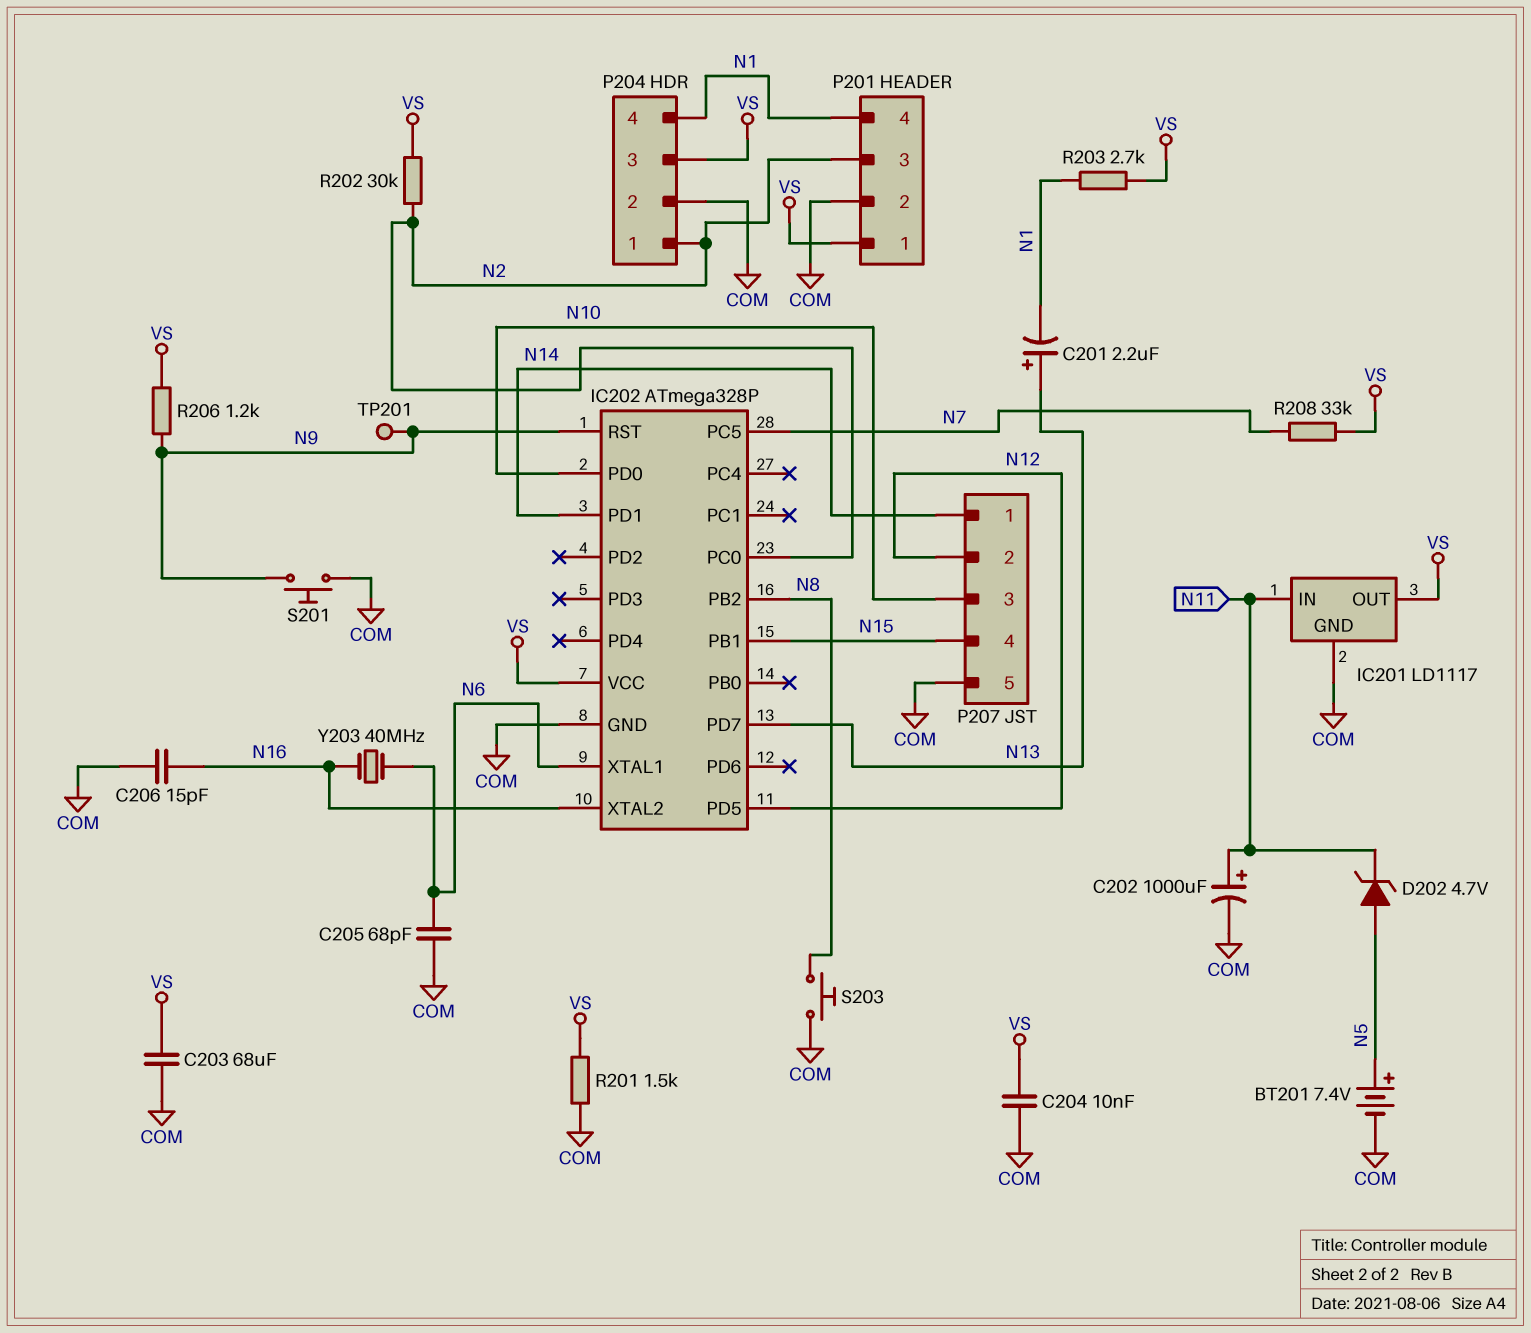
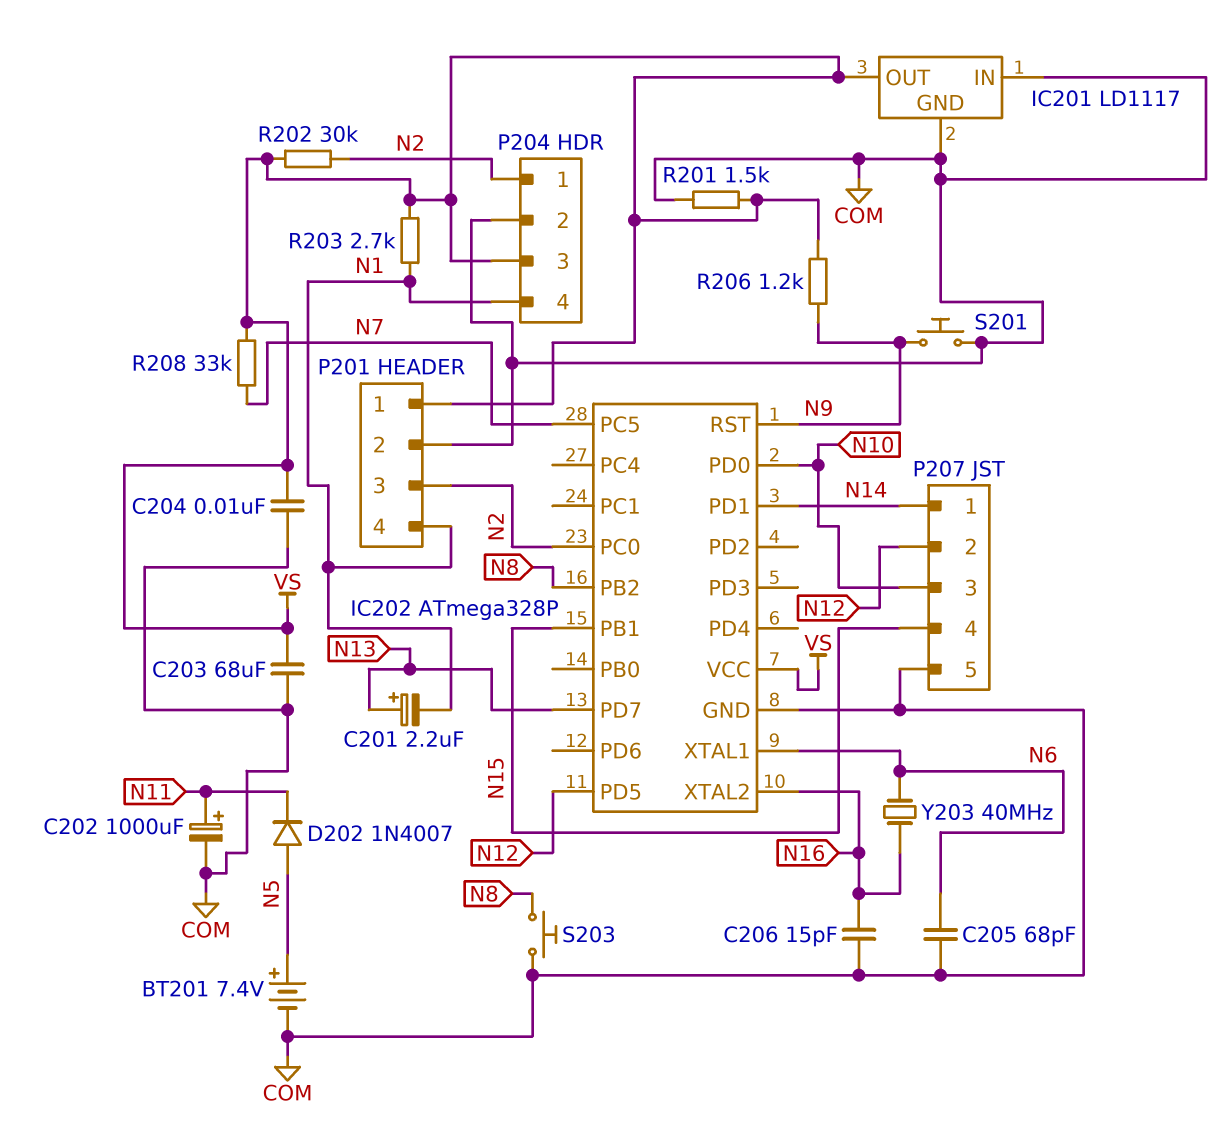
D202: zener 4.7V (A N5, K N11) -> diode 1N4007 (A N5, K N11)
IC201 pin IN: N11 -> COM
TP201: test point (N9) -> none

